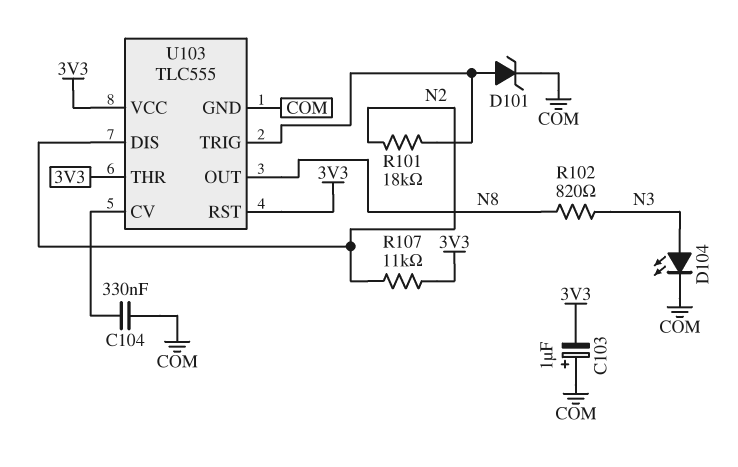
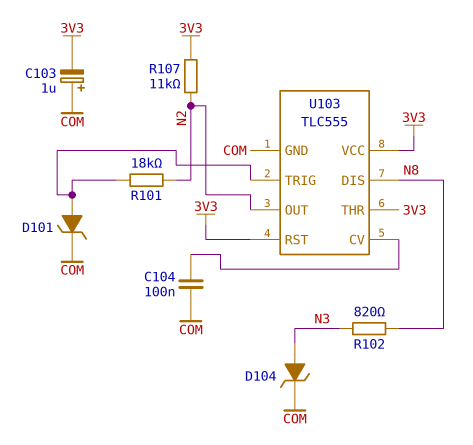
C104: 330nF (COM, U103/CV) -> 100nF (COM, U103/CV)
D104: LED (A N3, K COM) -> zener (A N3, K COM)
U103 pin DIS: N2 -> N8
U103 pin OUT: N8 -> N2

